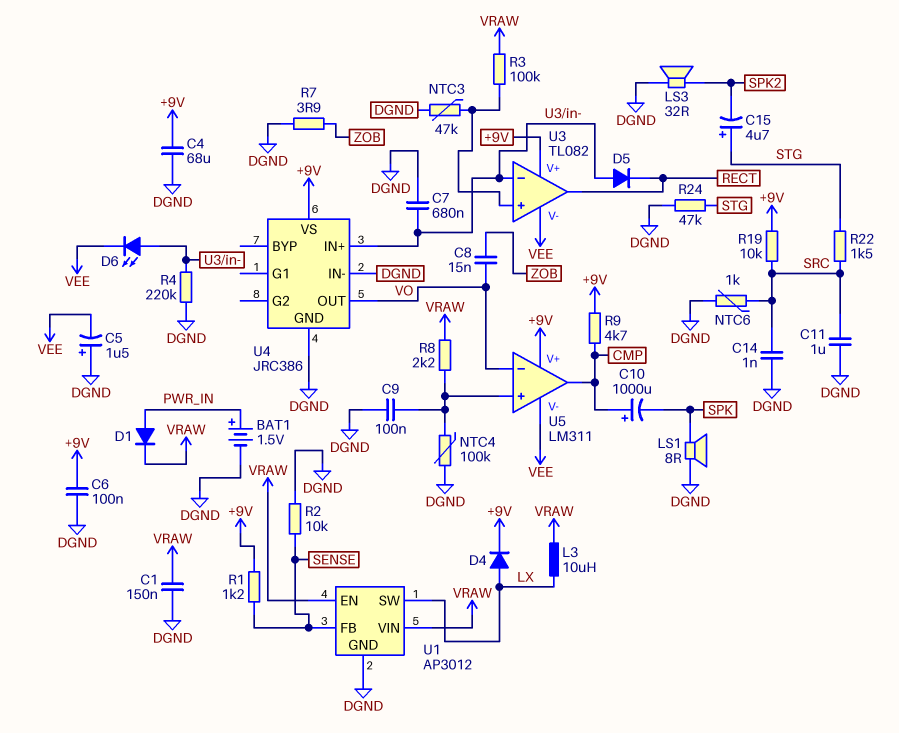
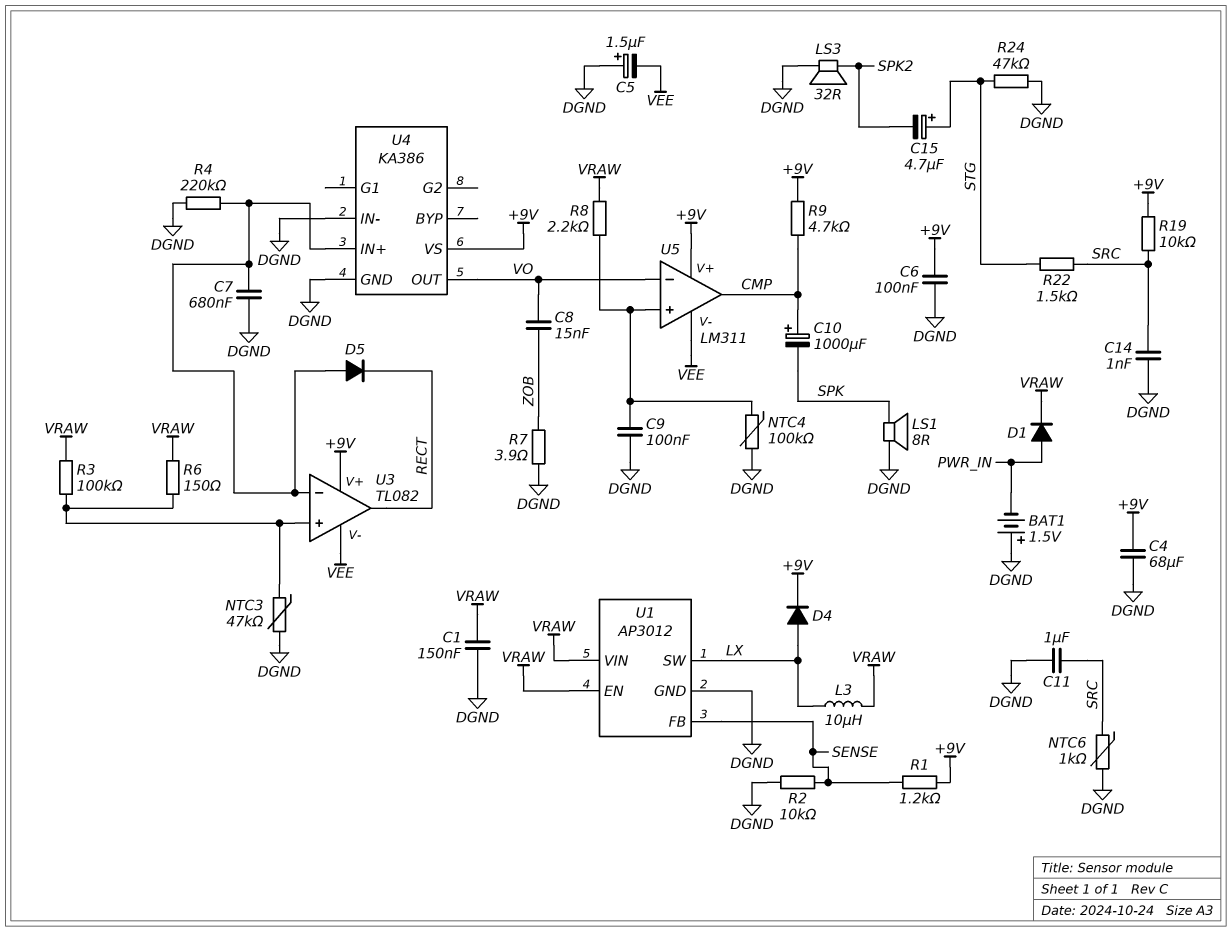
BAT1: 1.5V (plus PWR_IN, minus DGND) -> 1.5V (plus DGND, minus PWR_IN)
D6: LED (A U3/in-, K VEE) -> none
R6: none -> 150 (U3/in+, VRAW)
U4: JRC386 -> KA386

